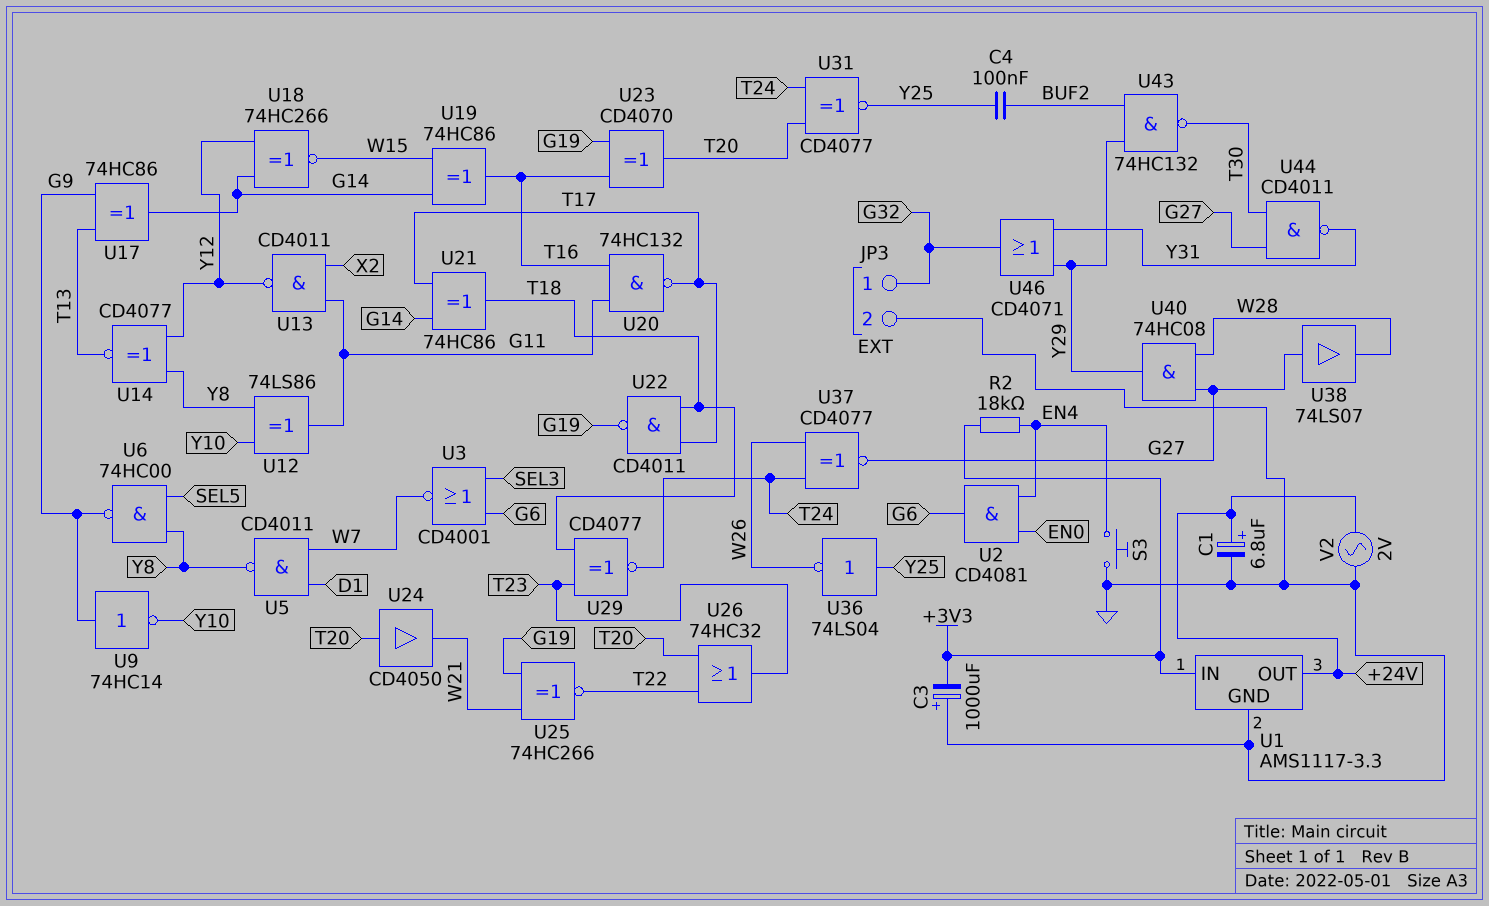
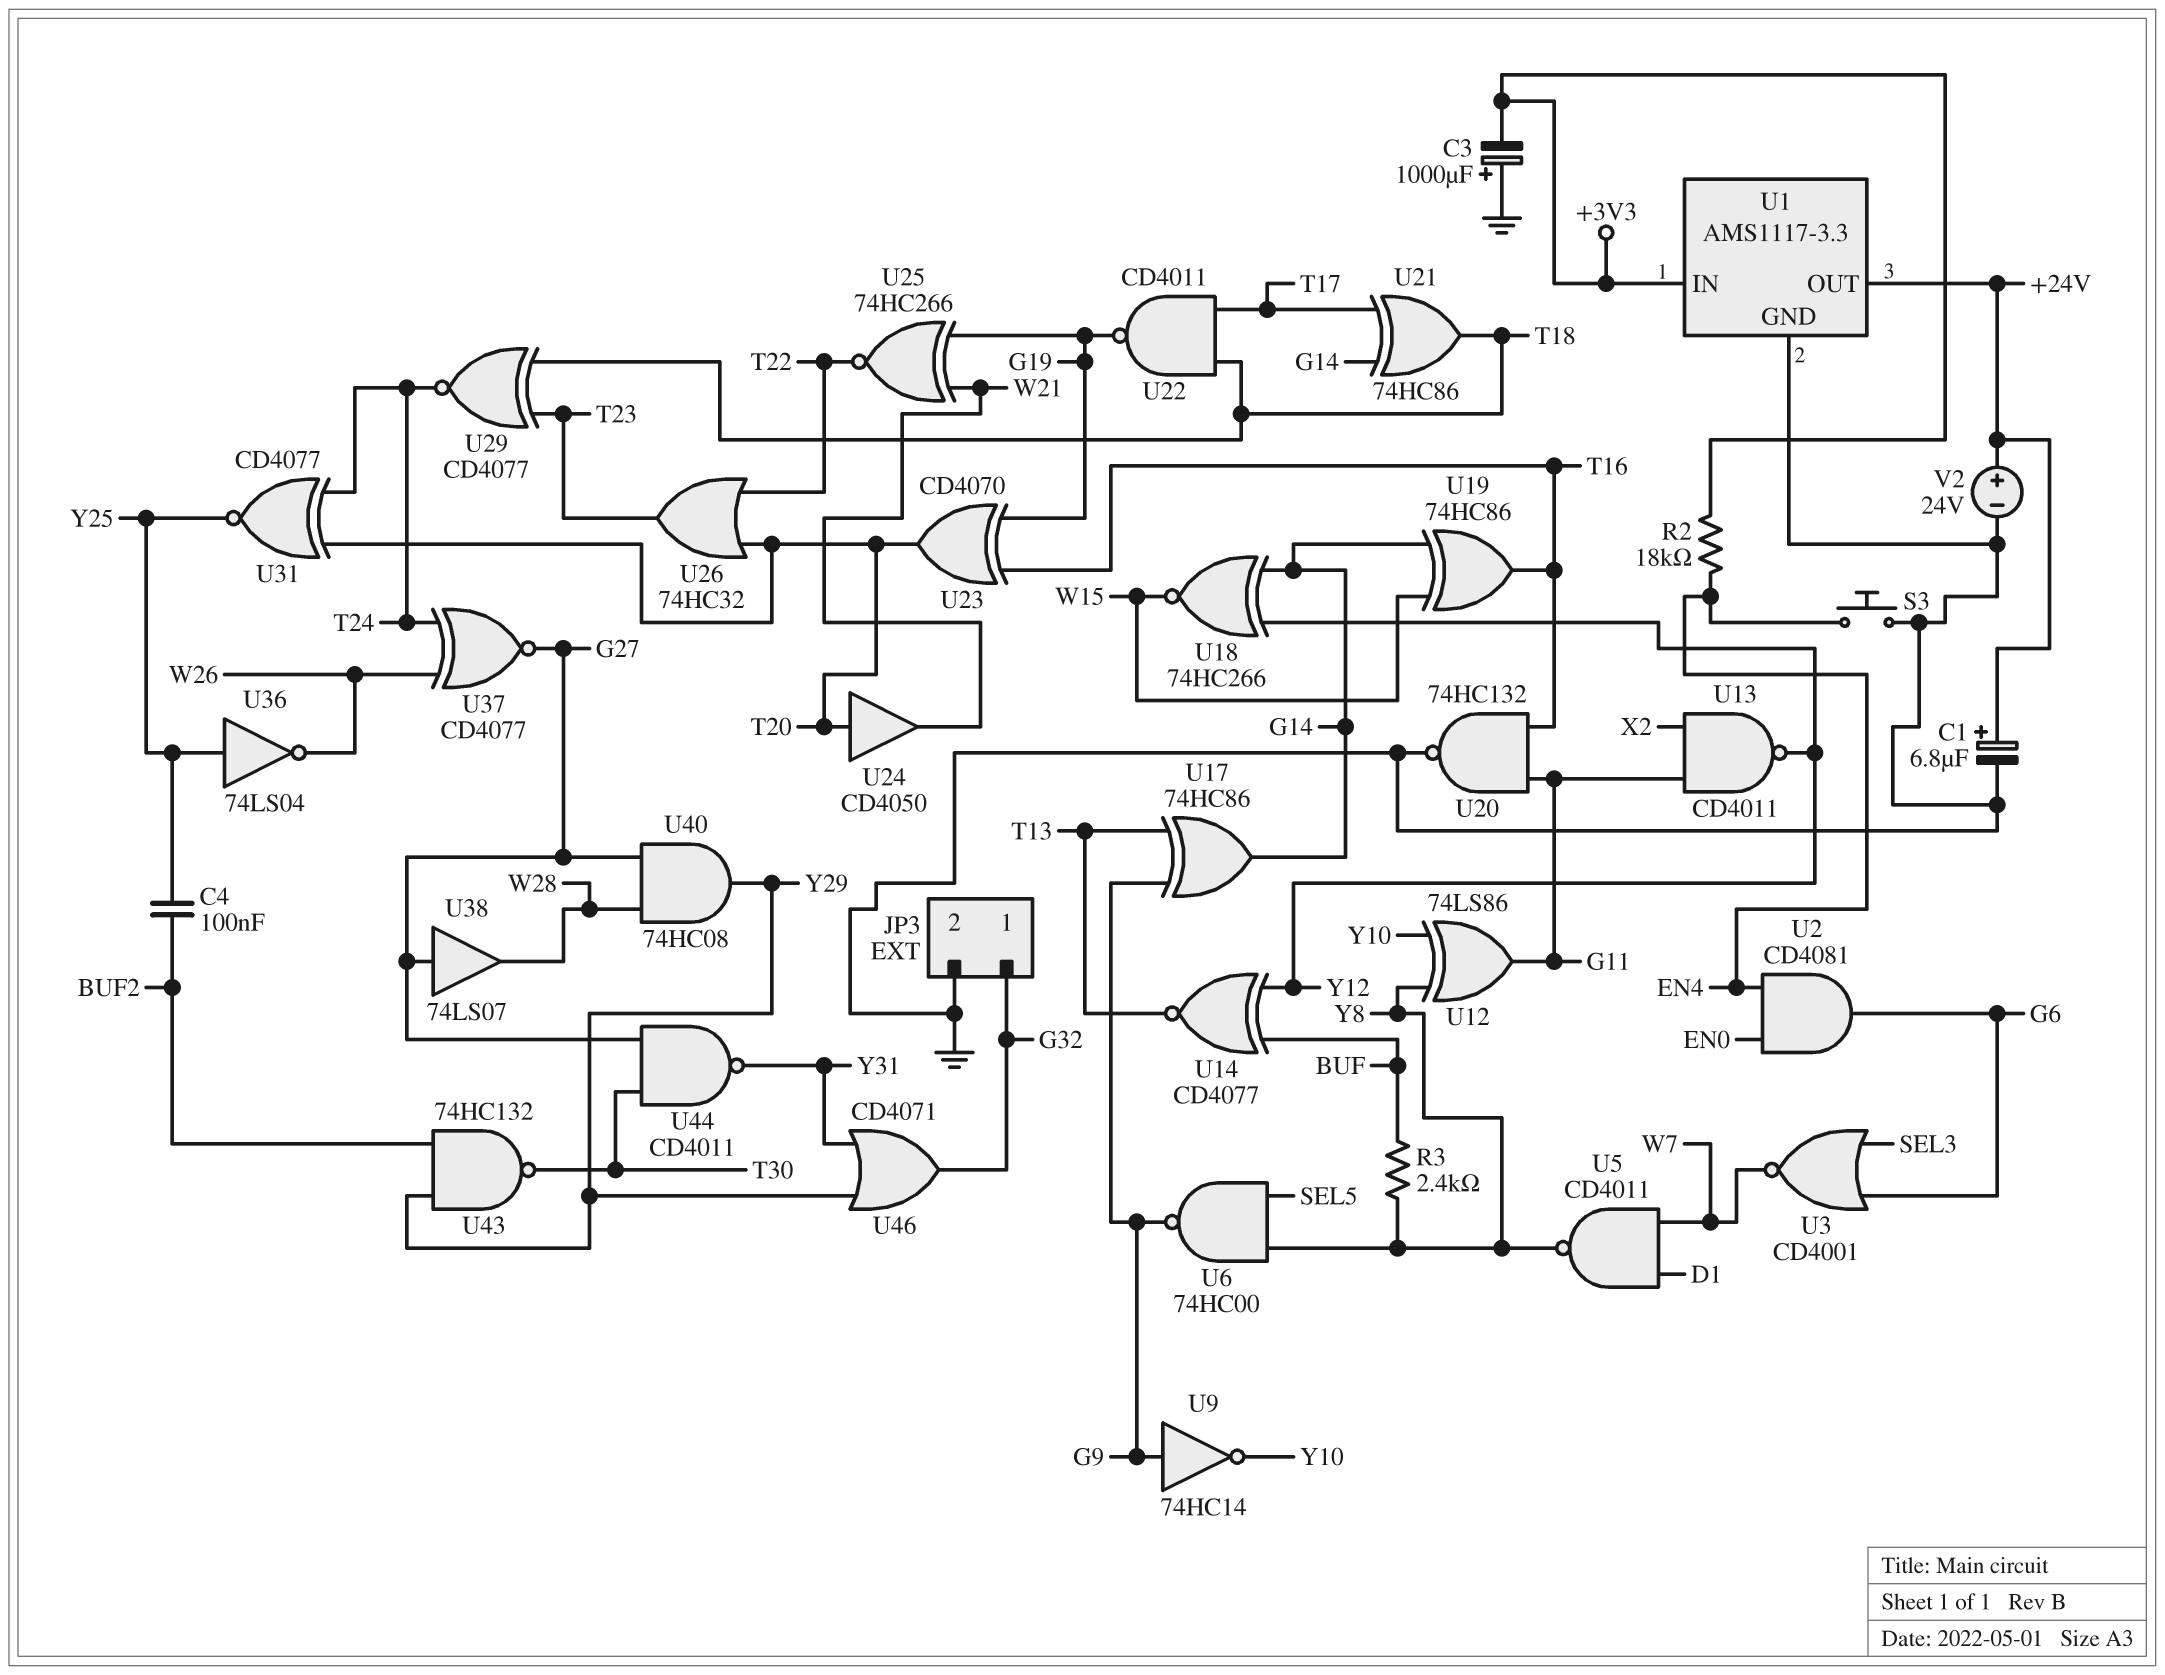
R3: none -> 2.4k (BUF, Y8)
U14: XNOR CD4077 (in Y8, in Y12, out T13) -> XNOR CD4077 (in BUF, in Y12, out T13)
U20: NAND 74HC132 (in G11, in T16, out T17) -> NAND 74HC132 (in G11, in T16, out GND)
V2: AC 2V (+24V, GND) -> 24V (plus +24V, minus GND)

